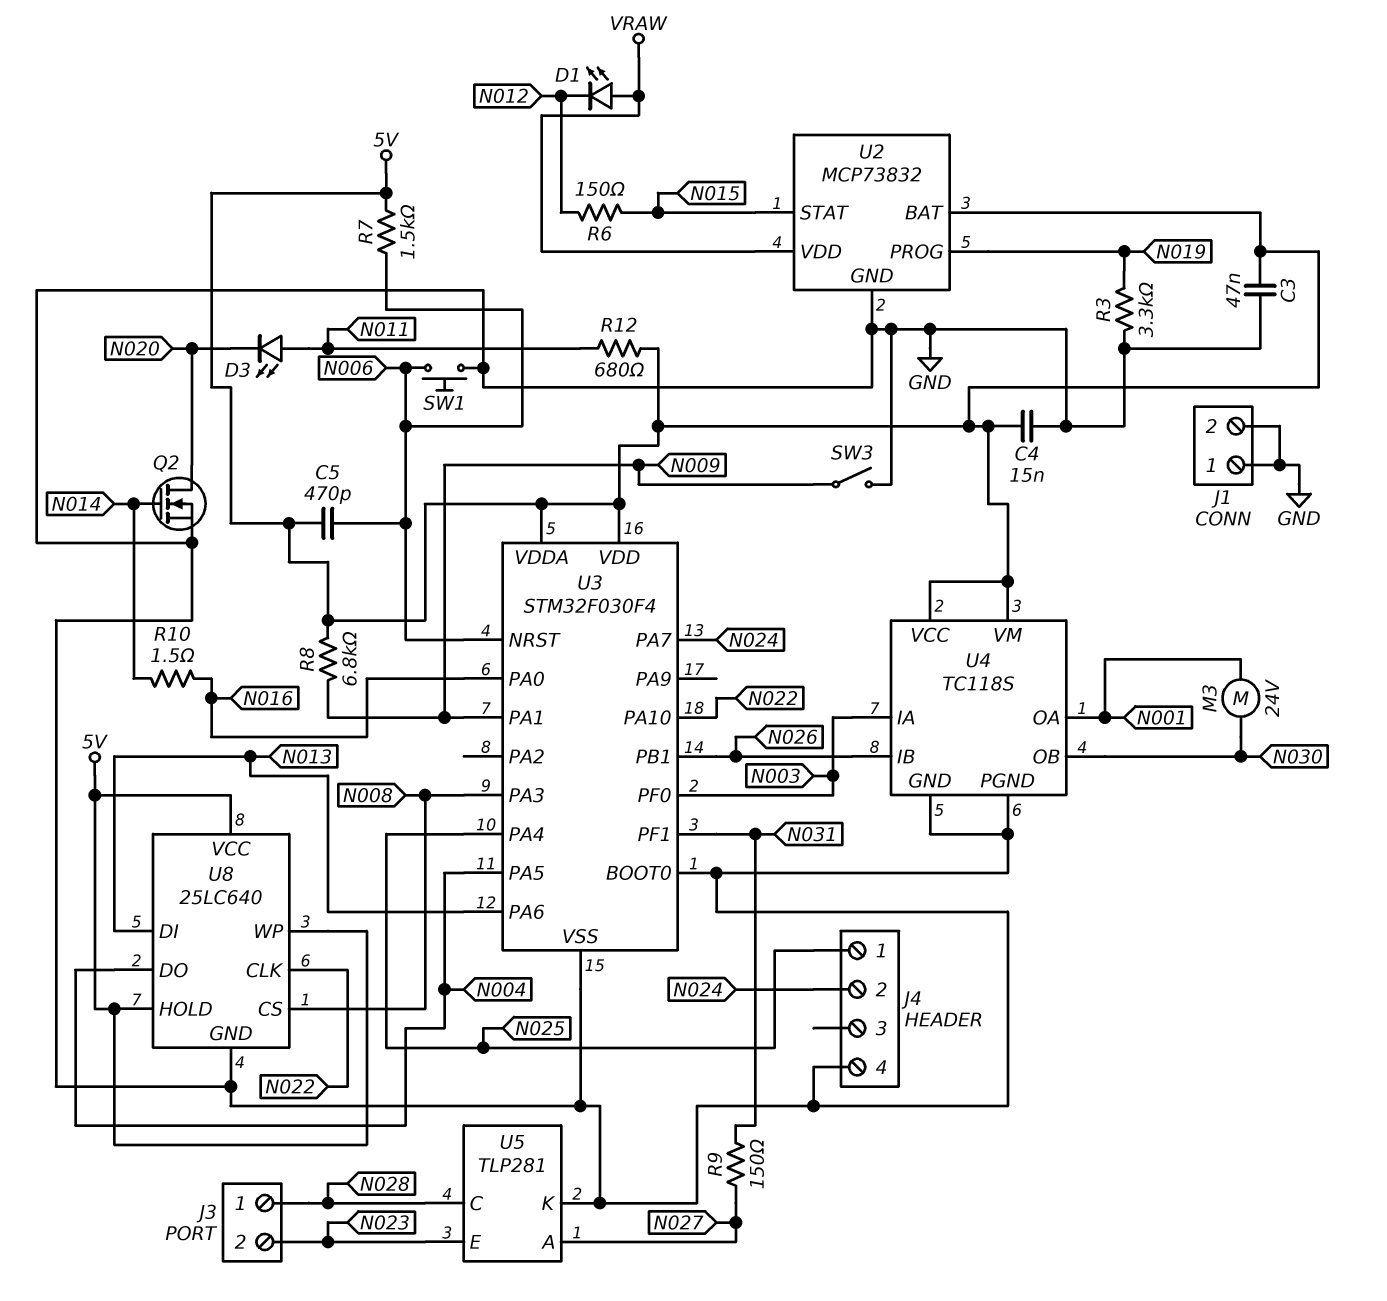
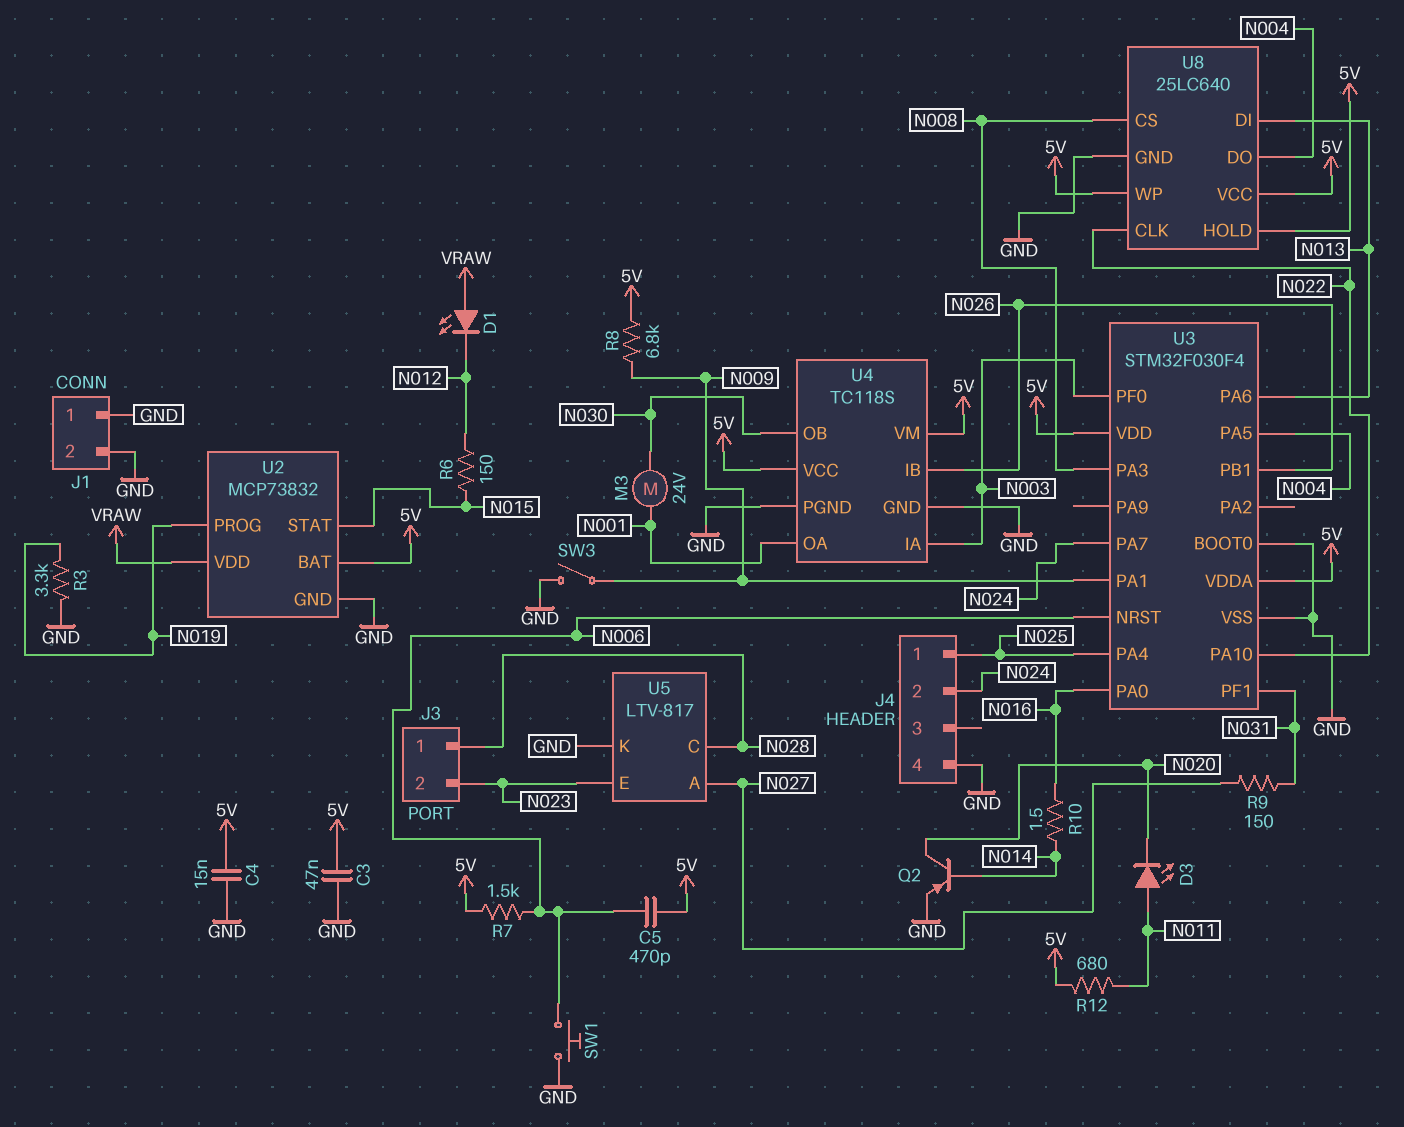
Q2: NMOS (G N014, D N020, S GND) -> PNP (B N014, C N020, E GND)
U5: TLP281 -> LTV-817

